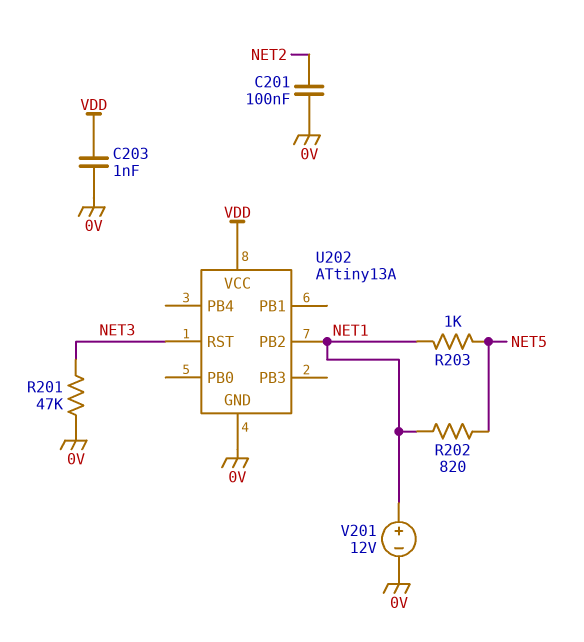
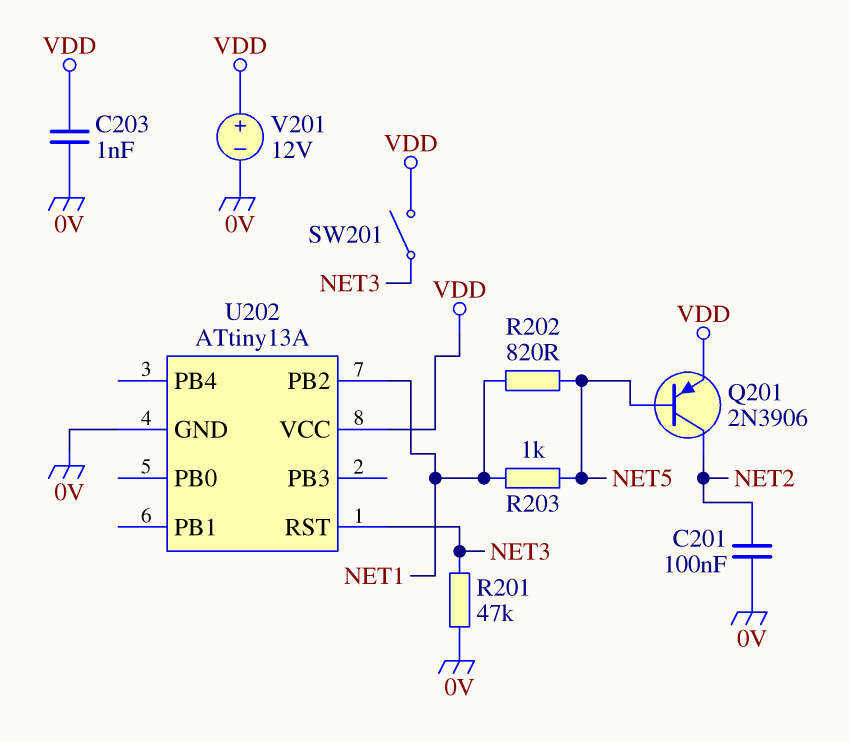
Q201: none -> PNP 2N3906 (B NET5, C NET2, E VDD)
SW201: none -> switch (NET3, VDD)
V201: 12V (plus NET1, minus 0V) -> 12V (plus VDD, minus 0V)

